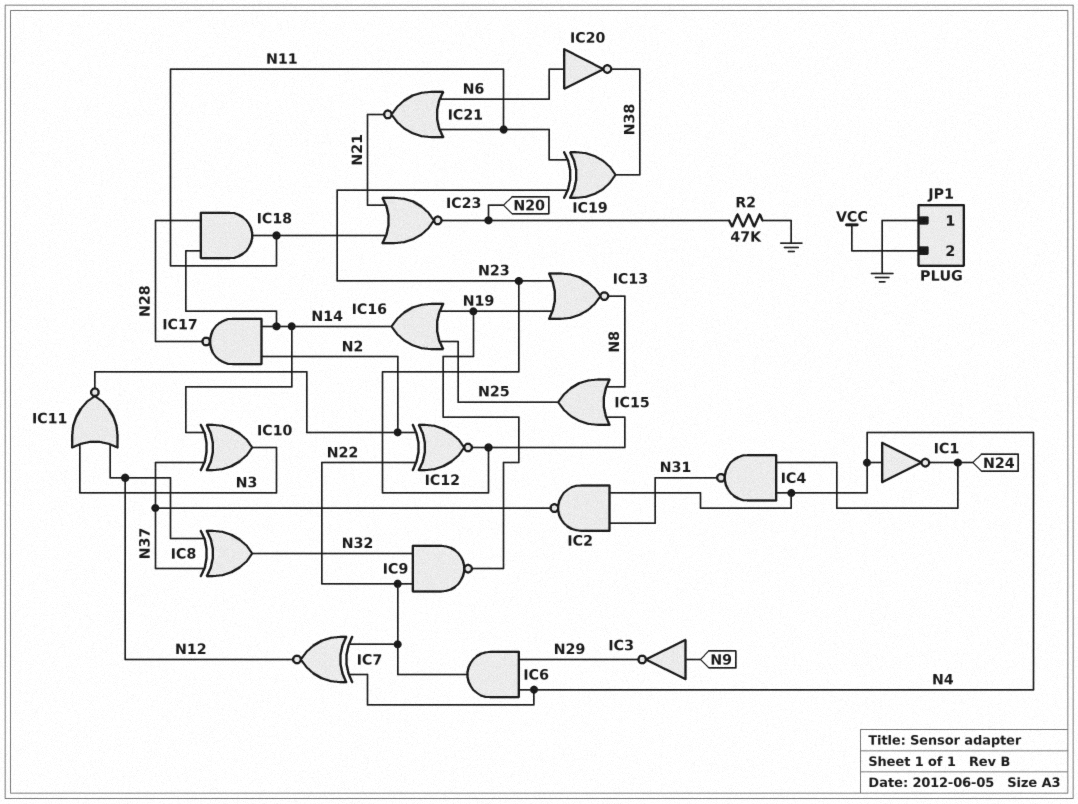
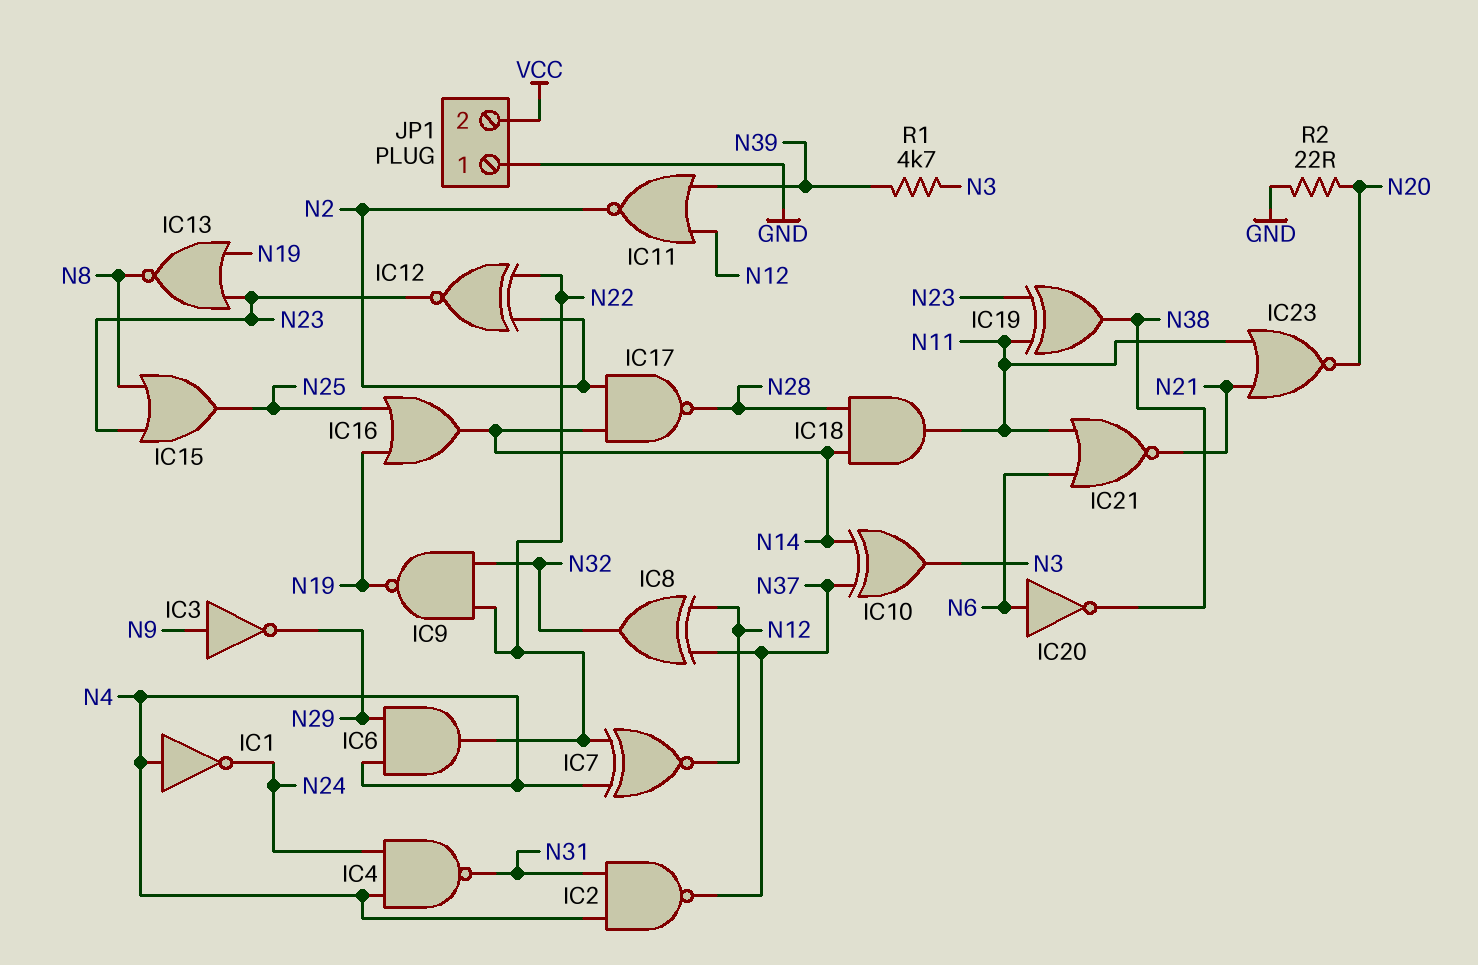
IC11: NOR (in N3, in N12, out N2) -> NOR (in N12, in N39, out N2)
R1: none -> 4.7k (N3, N39)
R2: 47k (GND, N20) -> 22 (GND, N20)

